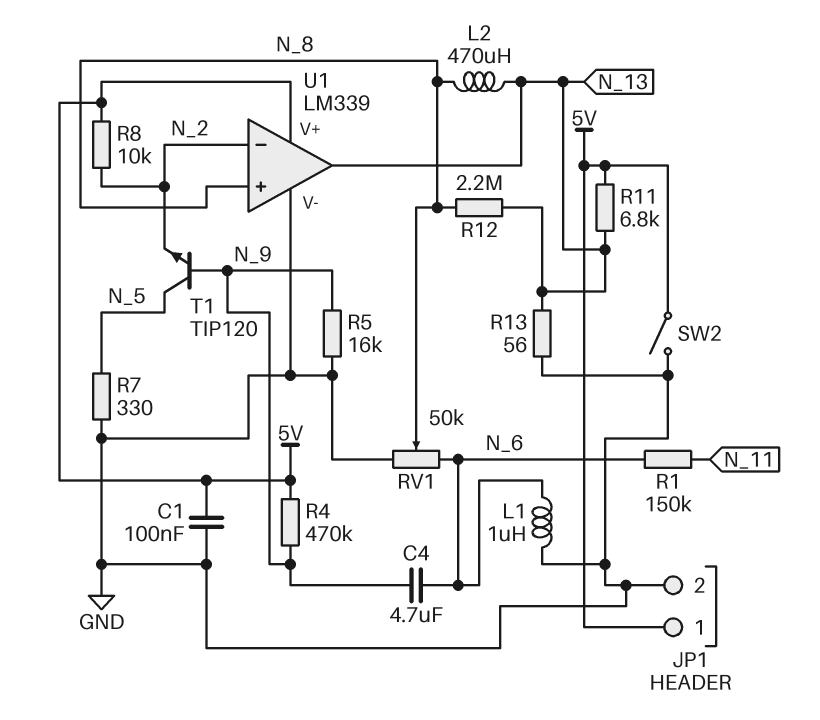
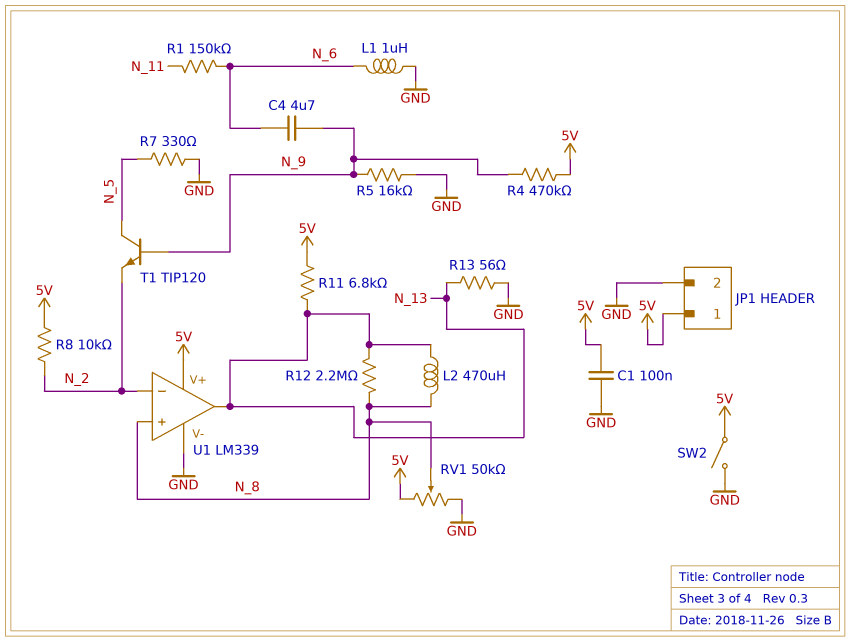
RV1: 50k (GND, N_6, wiper N_8) -> 50k (5V, GND, wiper N_8)

